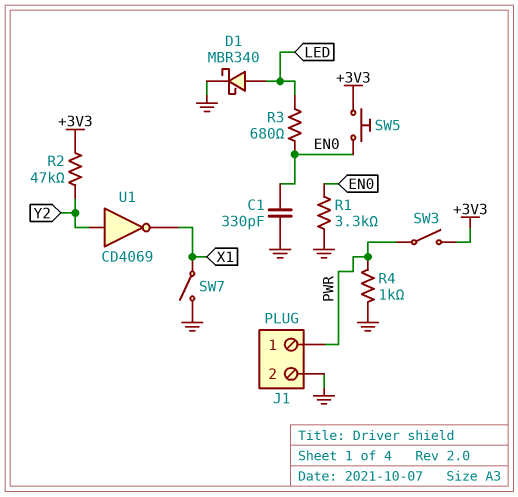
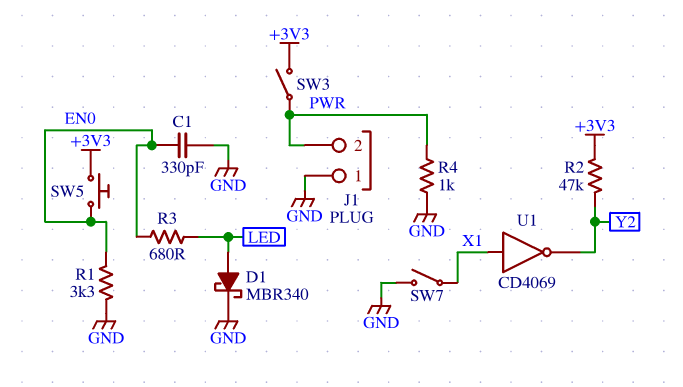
J1 pin 1: PWR -> GND
J1 pin 2: GND -> PWR
U1: NOT CD4069 (in Y2, out X1) -> NOT CD4069 (in X1, out Y2)

